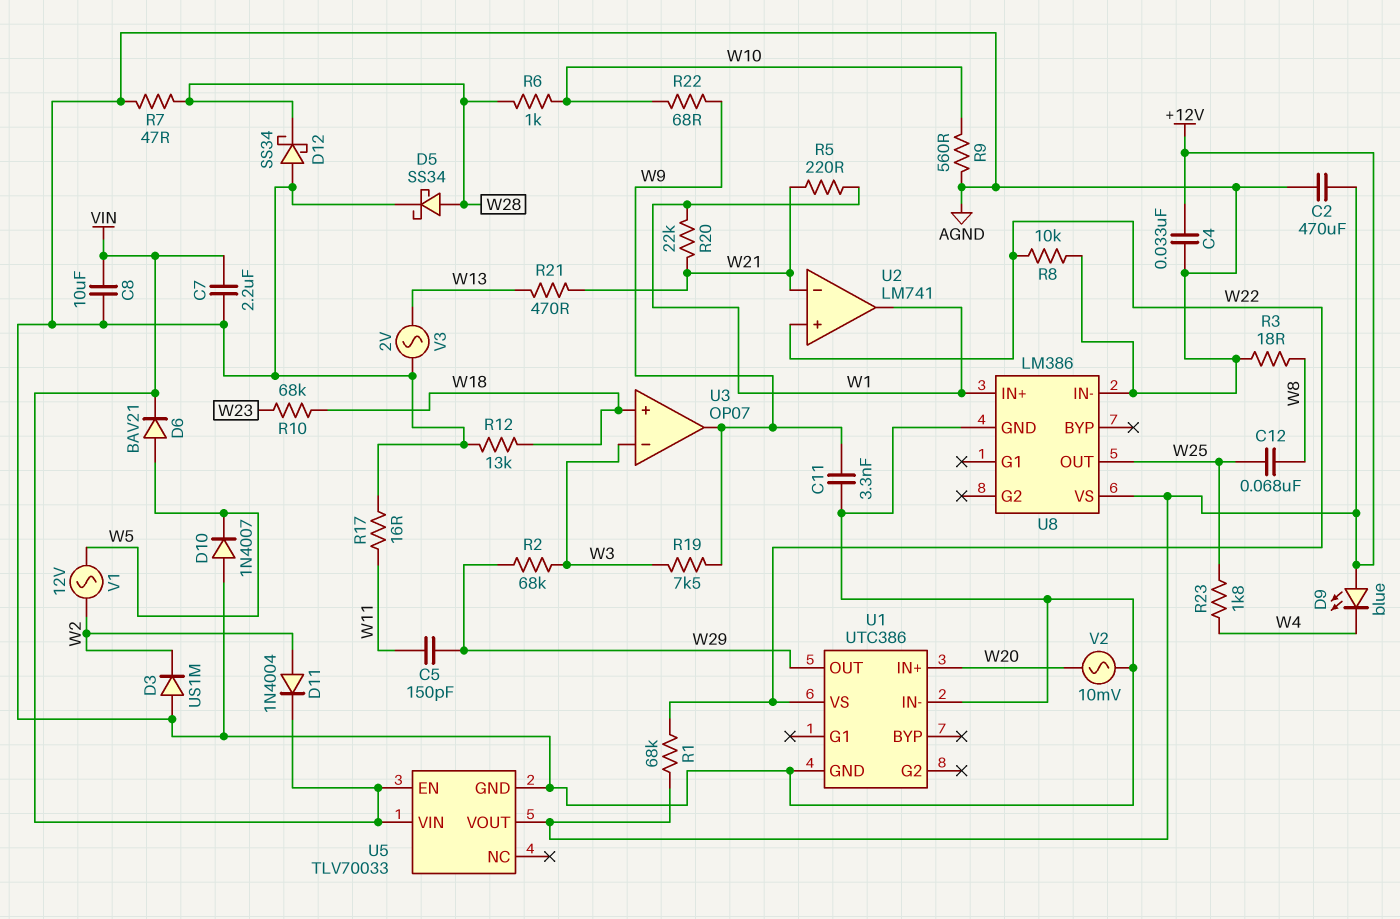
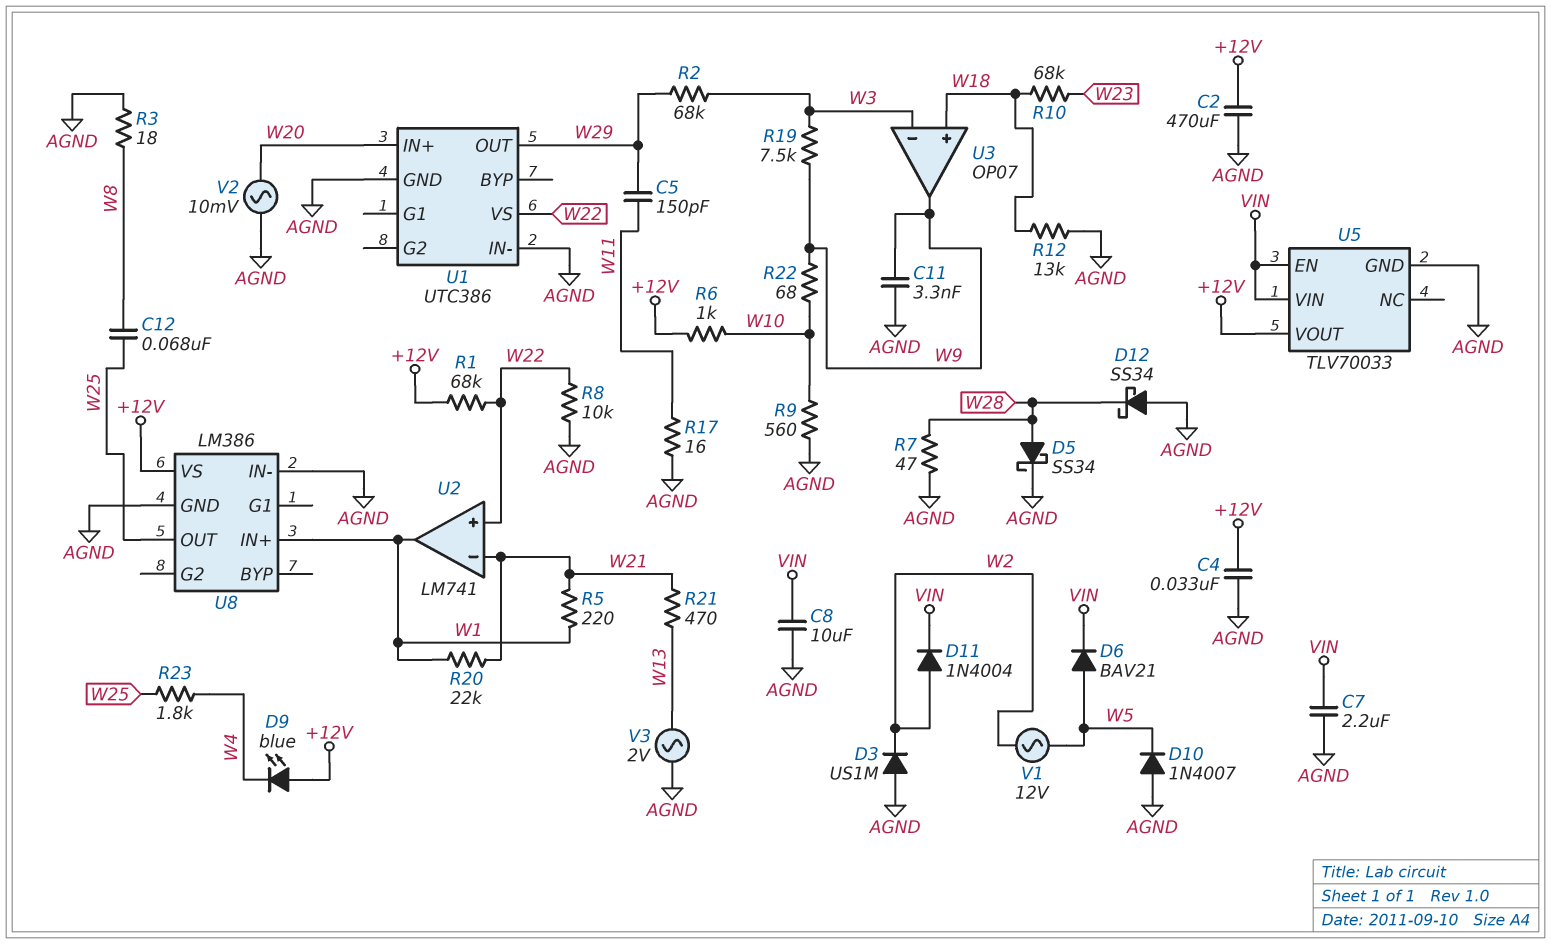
R6: 1k (W10, W28) -> 1k (+12V, W10)

